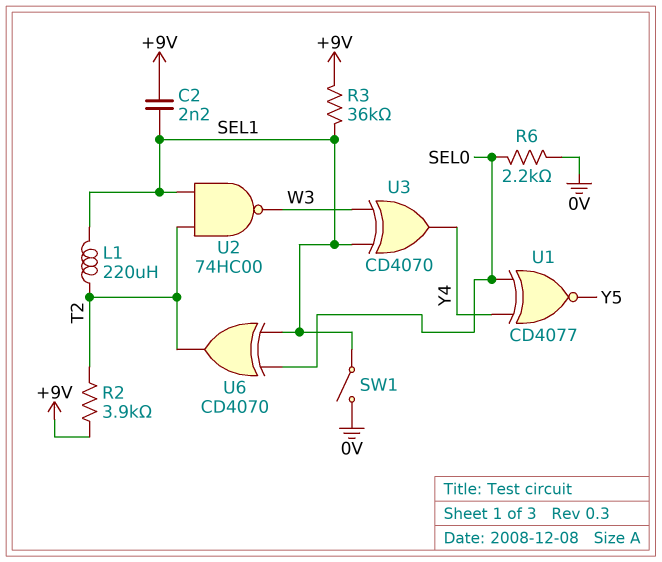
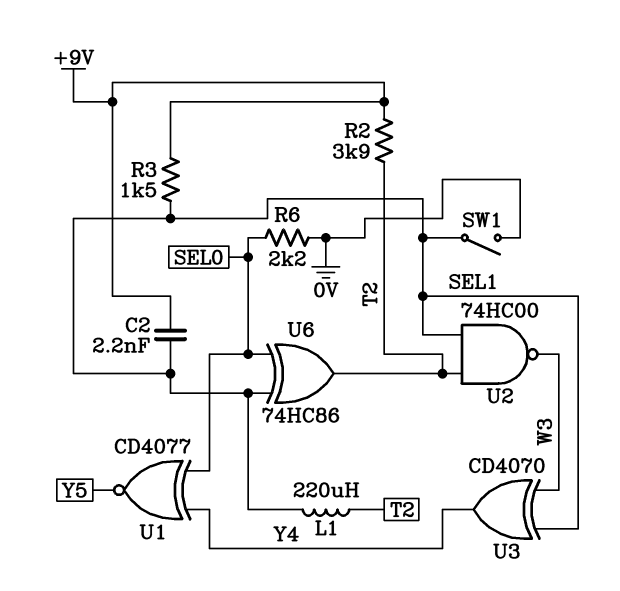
R3: 36k (+9V, SEL1) -> 1.5k (+9V, SEL1)
U6: XOR CD4070 (in SEL0, in SEL1, out T2) -> XOR 74HC86 (in SEL0, in SEL1, out T2)

